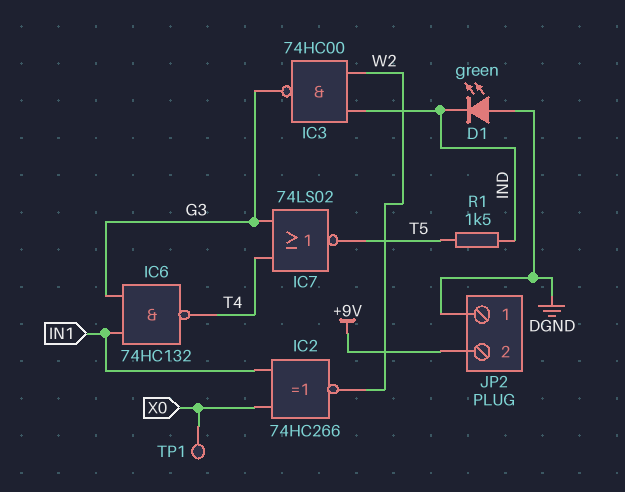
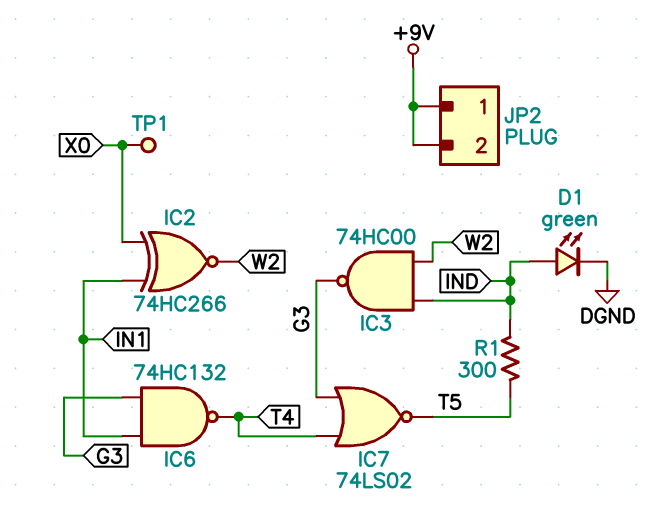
D1: LED green (A DGND, K IND) -> LED green (A IND, K DGND)
JP2 pin 1: DGND -> +9V
R1: 1.5k (IND, T5) -> 300 (IND, T5)

